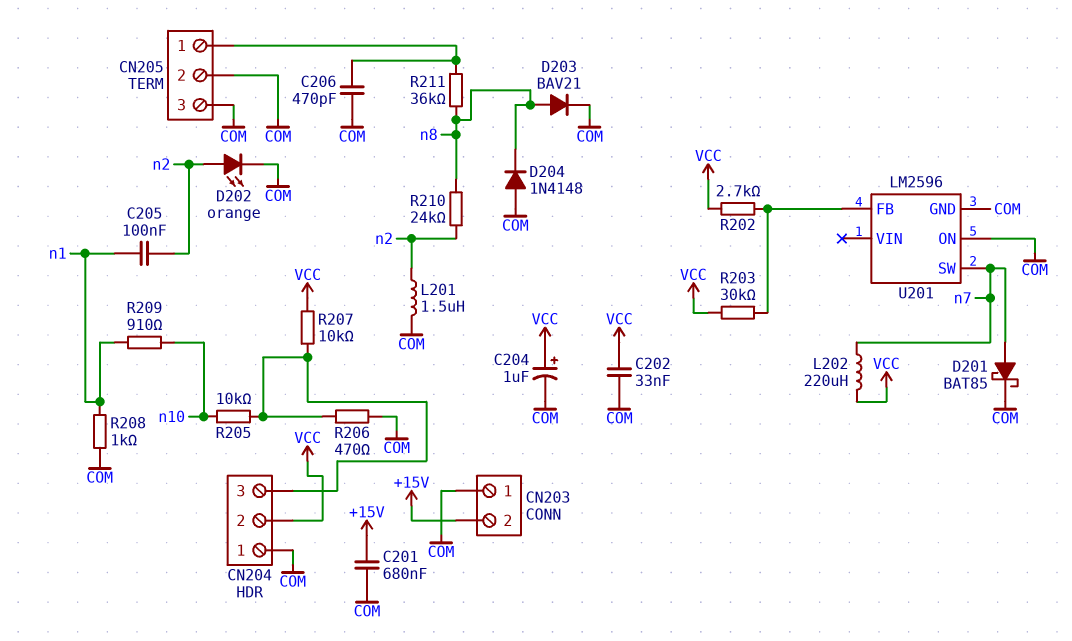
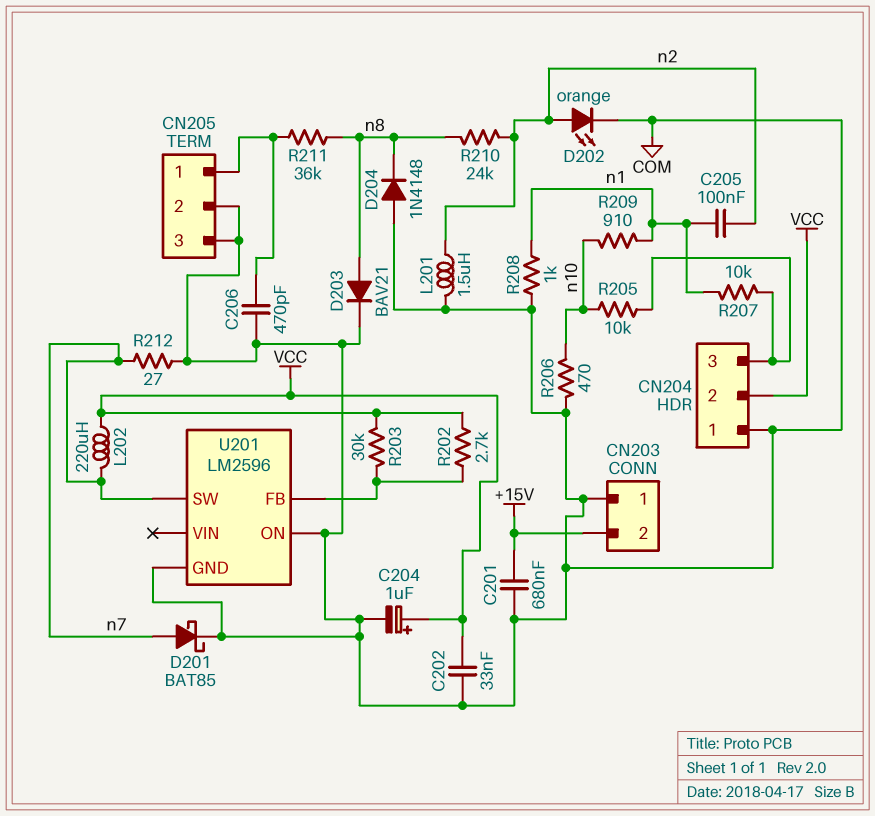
R206: 470 (CN204/3, COM) -> 470 (COM, n10)
R207: 10k (CN204/3, VCC) -> 10k (CN204/3, n1)
R212: none -> 27 (COM, n7)

